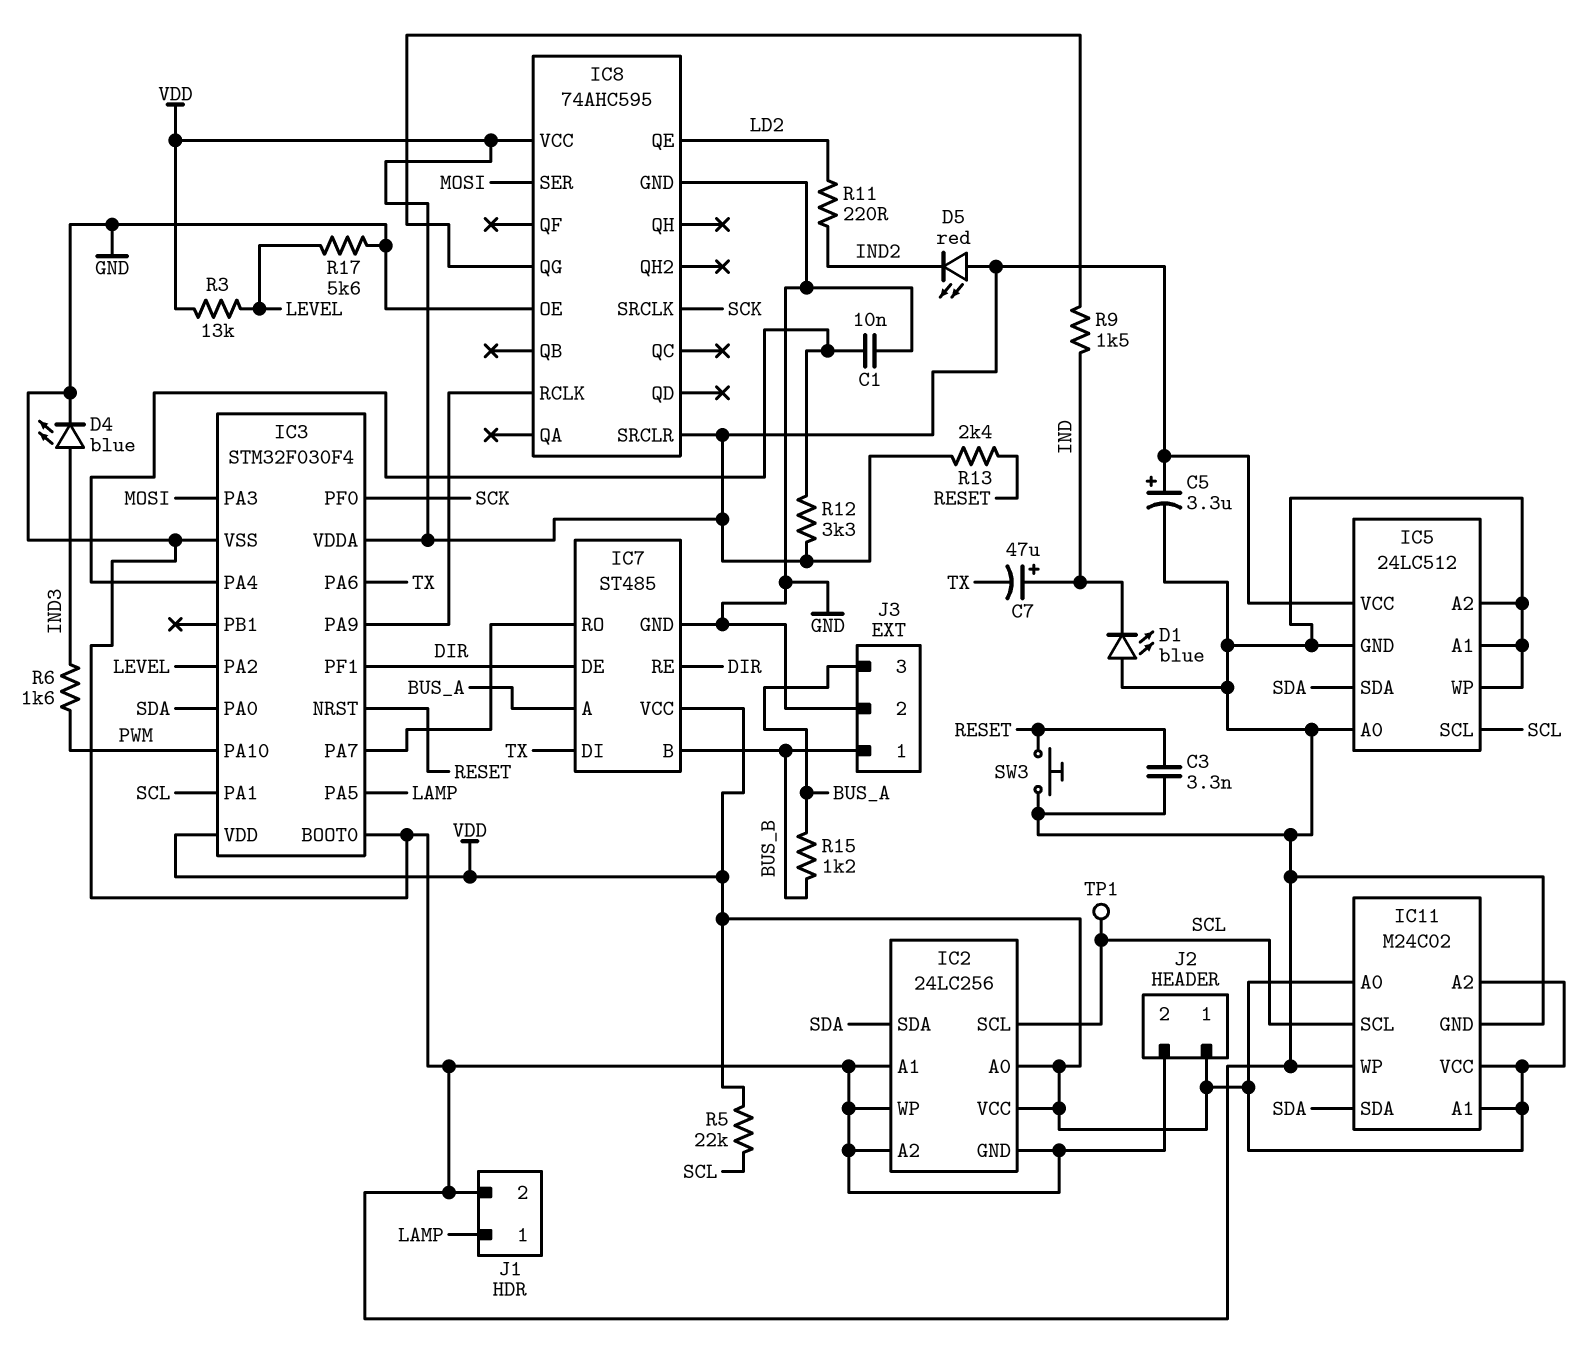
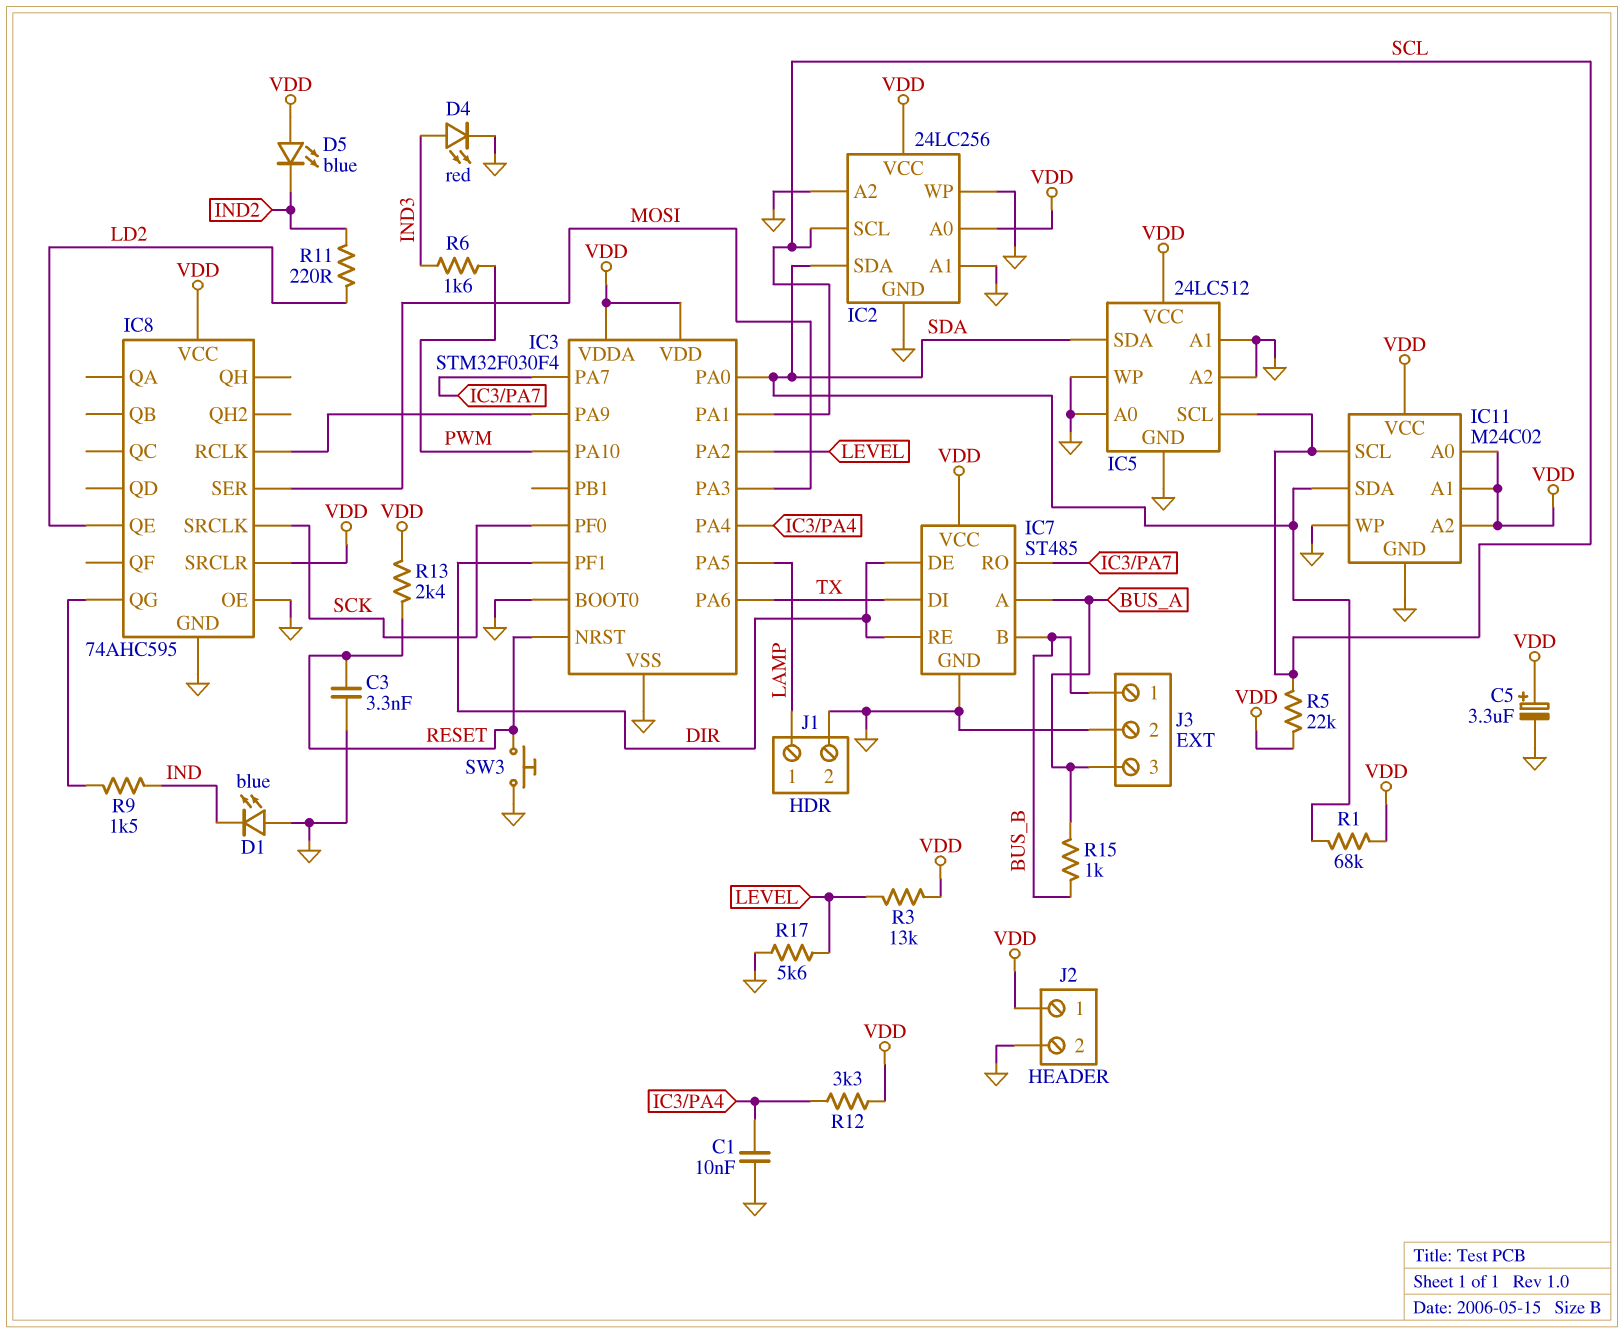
C7: 47uF (plus IND, minus TX) -> none
D4: LED blue (A IND3, K GND) -> LED red (A IND3, K GND)
D5: LED red (A VDD, K IND2) -> LED blue (A VDD, K IND2)
R1: none -> 68k (SDA, VDD)
R15: 1.2k (BUS_A, BUS_B) -> 1k (BUS_A, BUS_B)
TP1: test point (SCL) -> none

